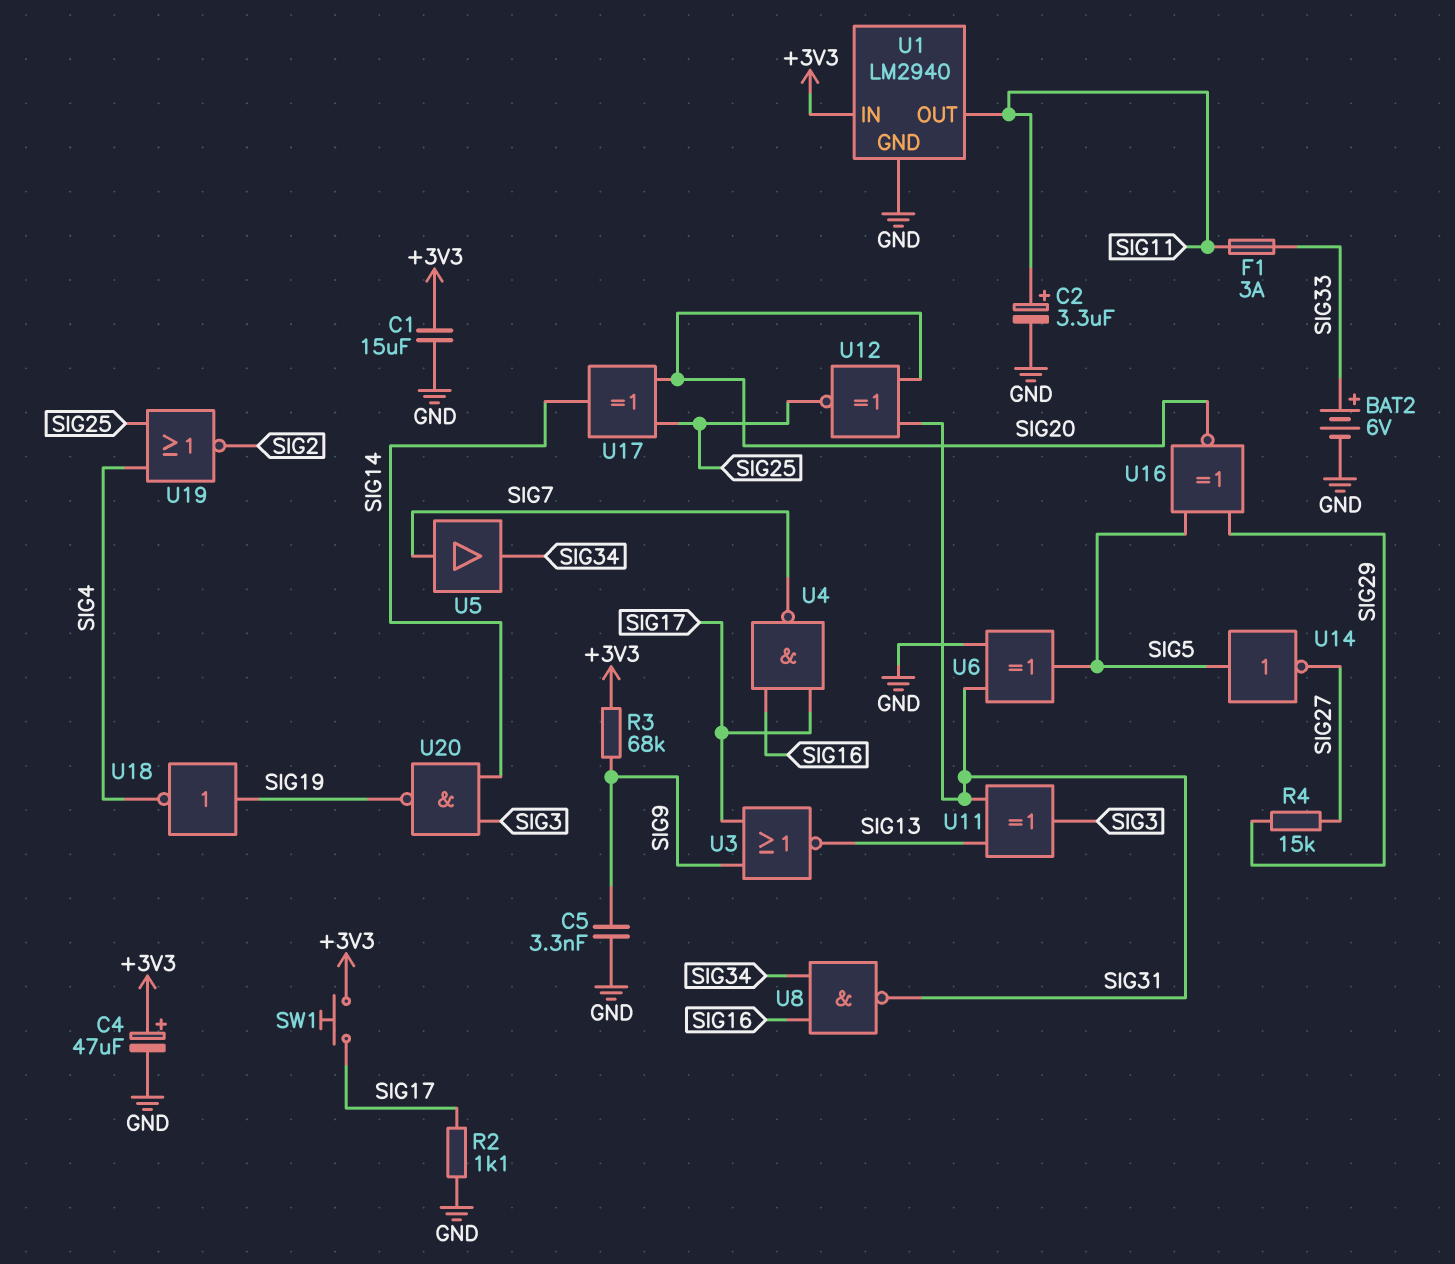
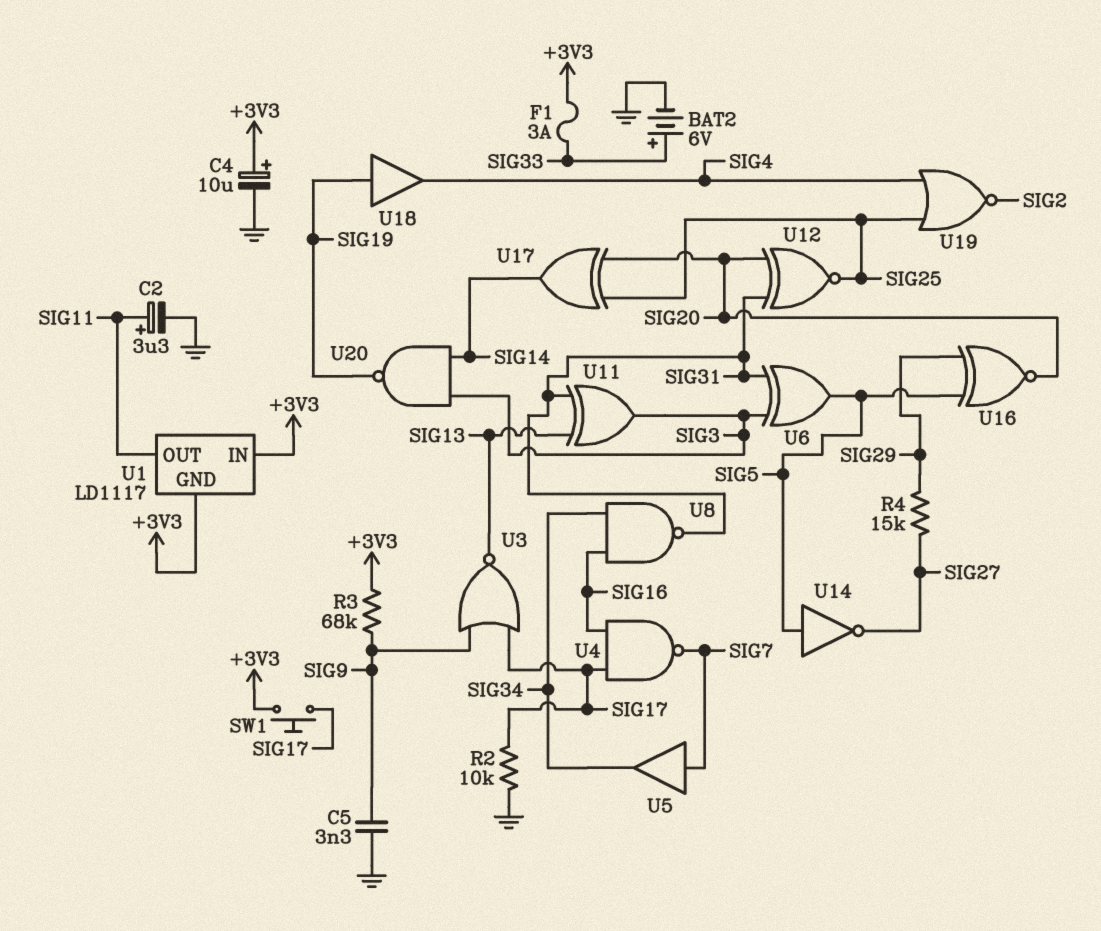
C1: 15uF (+3V3, GND) -> none
C4: 47uF (plus +3V3, minus GND) -> 10uF (plus +3V3, minus GND)
F1: 3A (SIG11, SIG33) -> 3A (+3V3, SIG33)
R2: 1.1k (GND, SIG17) -> 10k (GND, SIG17)
U1: LM2940 -> LD1117
U1 pin GND: GND -> +3V3
U6: XOR (in GND, in SIG31, out SIG5) -> XOR (in SIG3, in SIG31, out SIG5)
U18: NOT (in SIG19, out SIG4) -> buffer (in SIG19, out SIG4)

